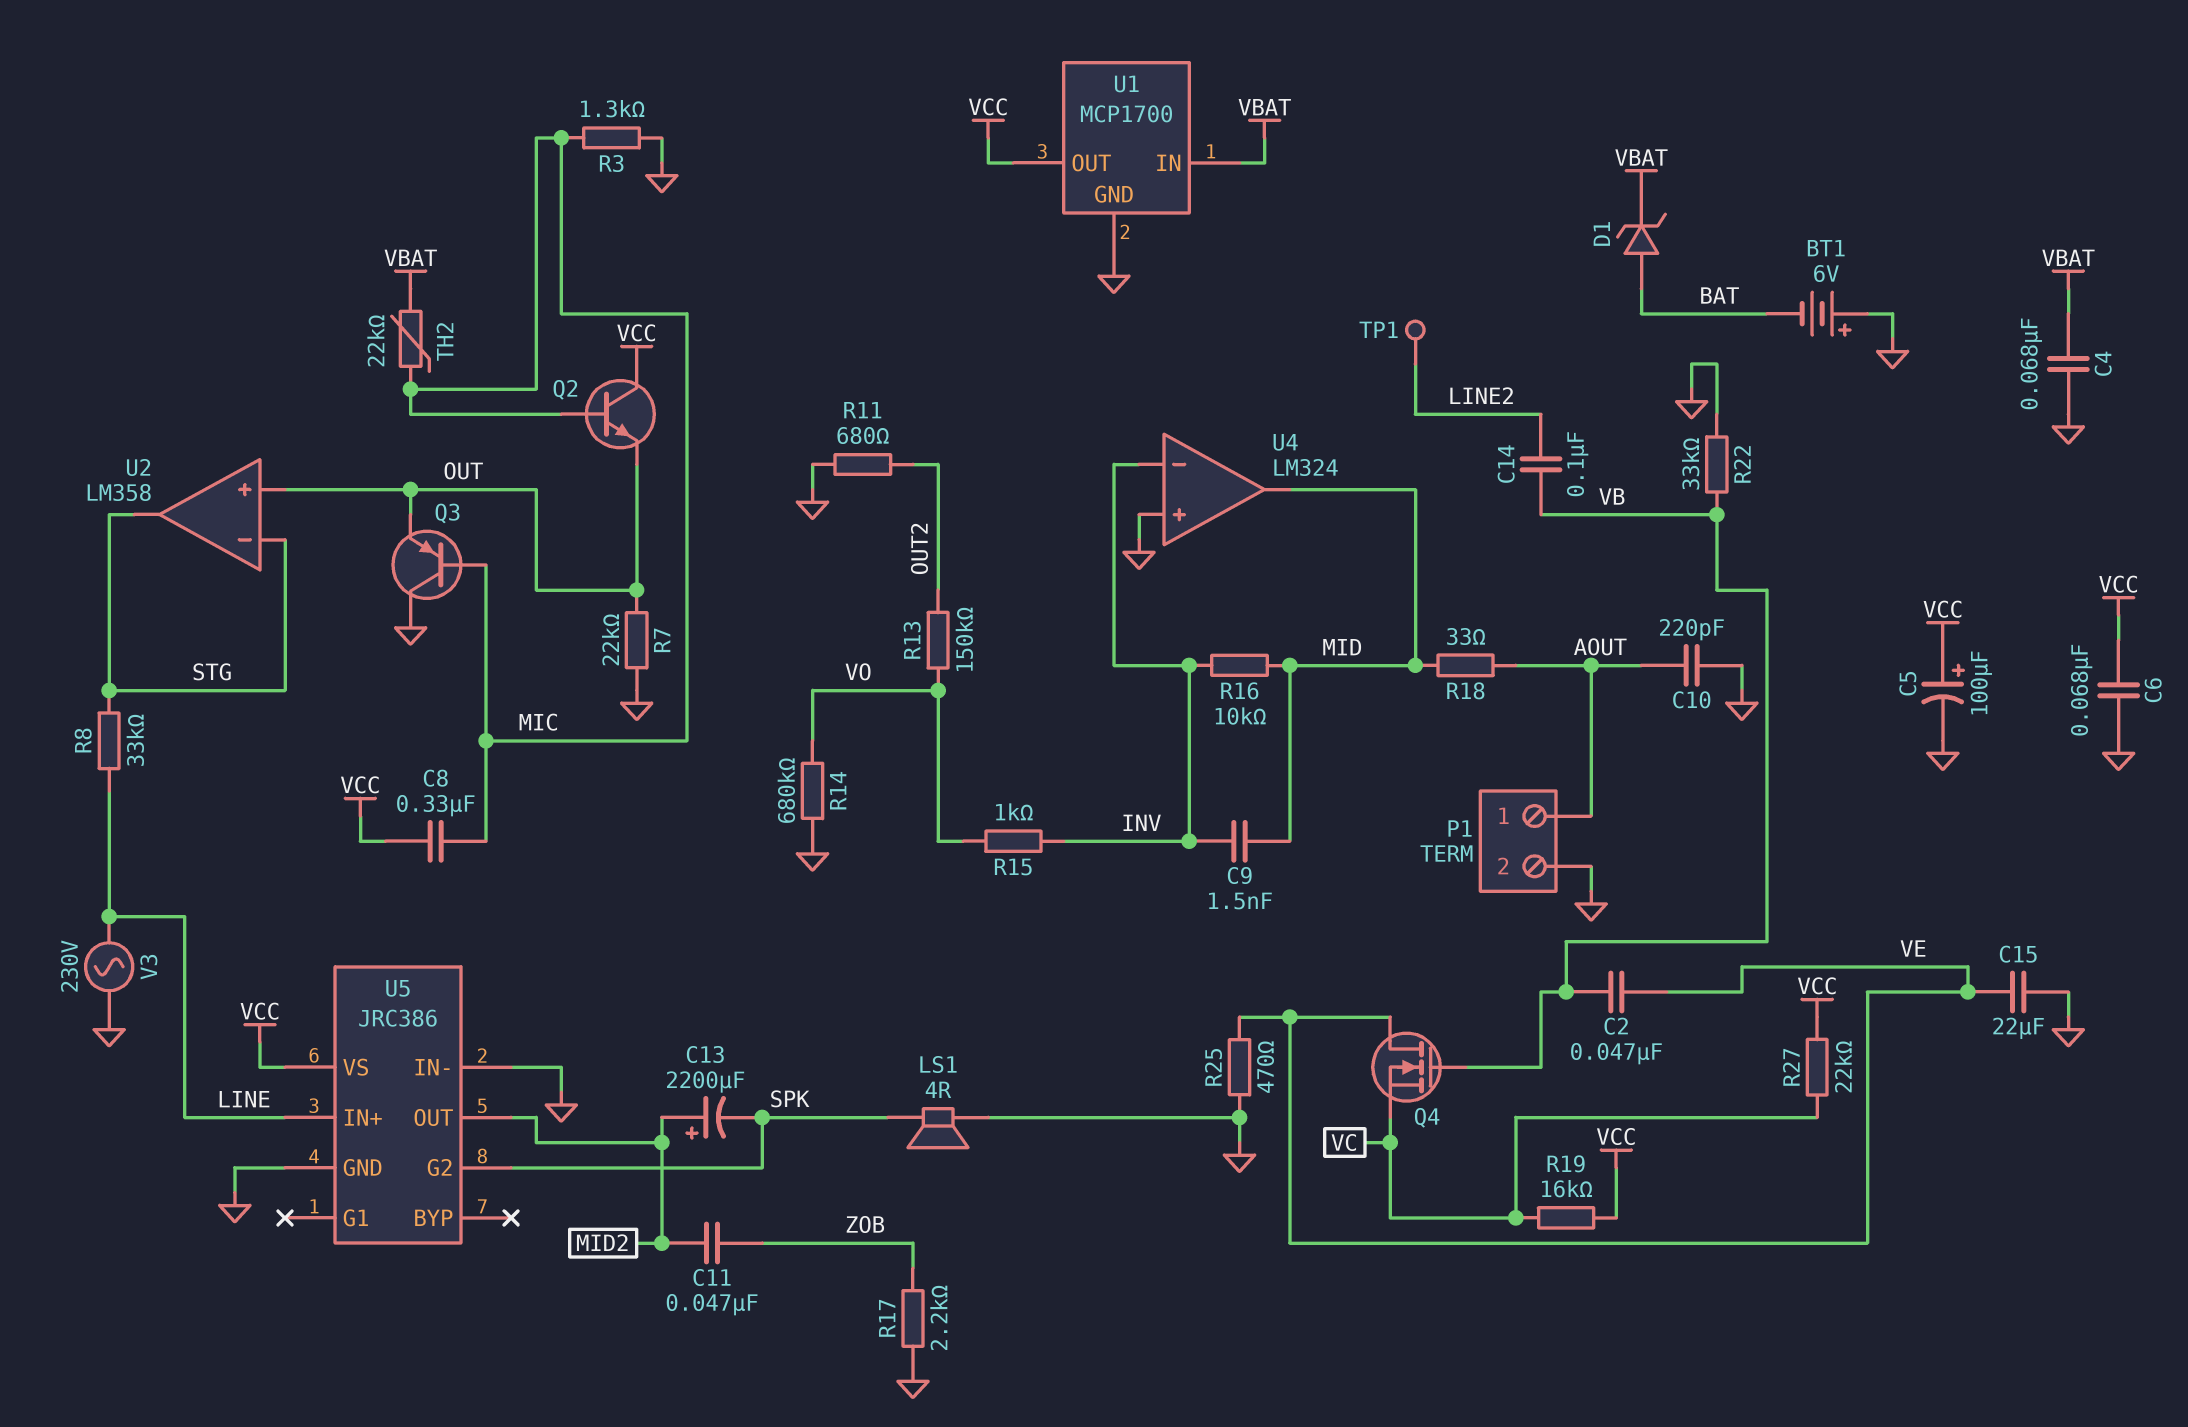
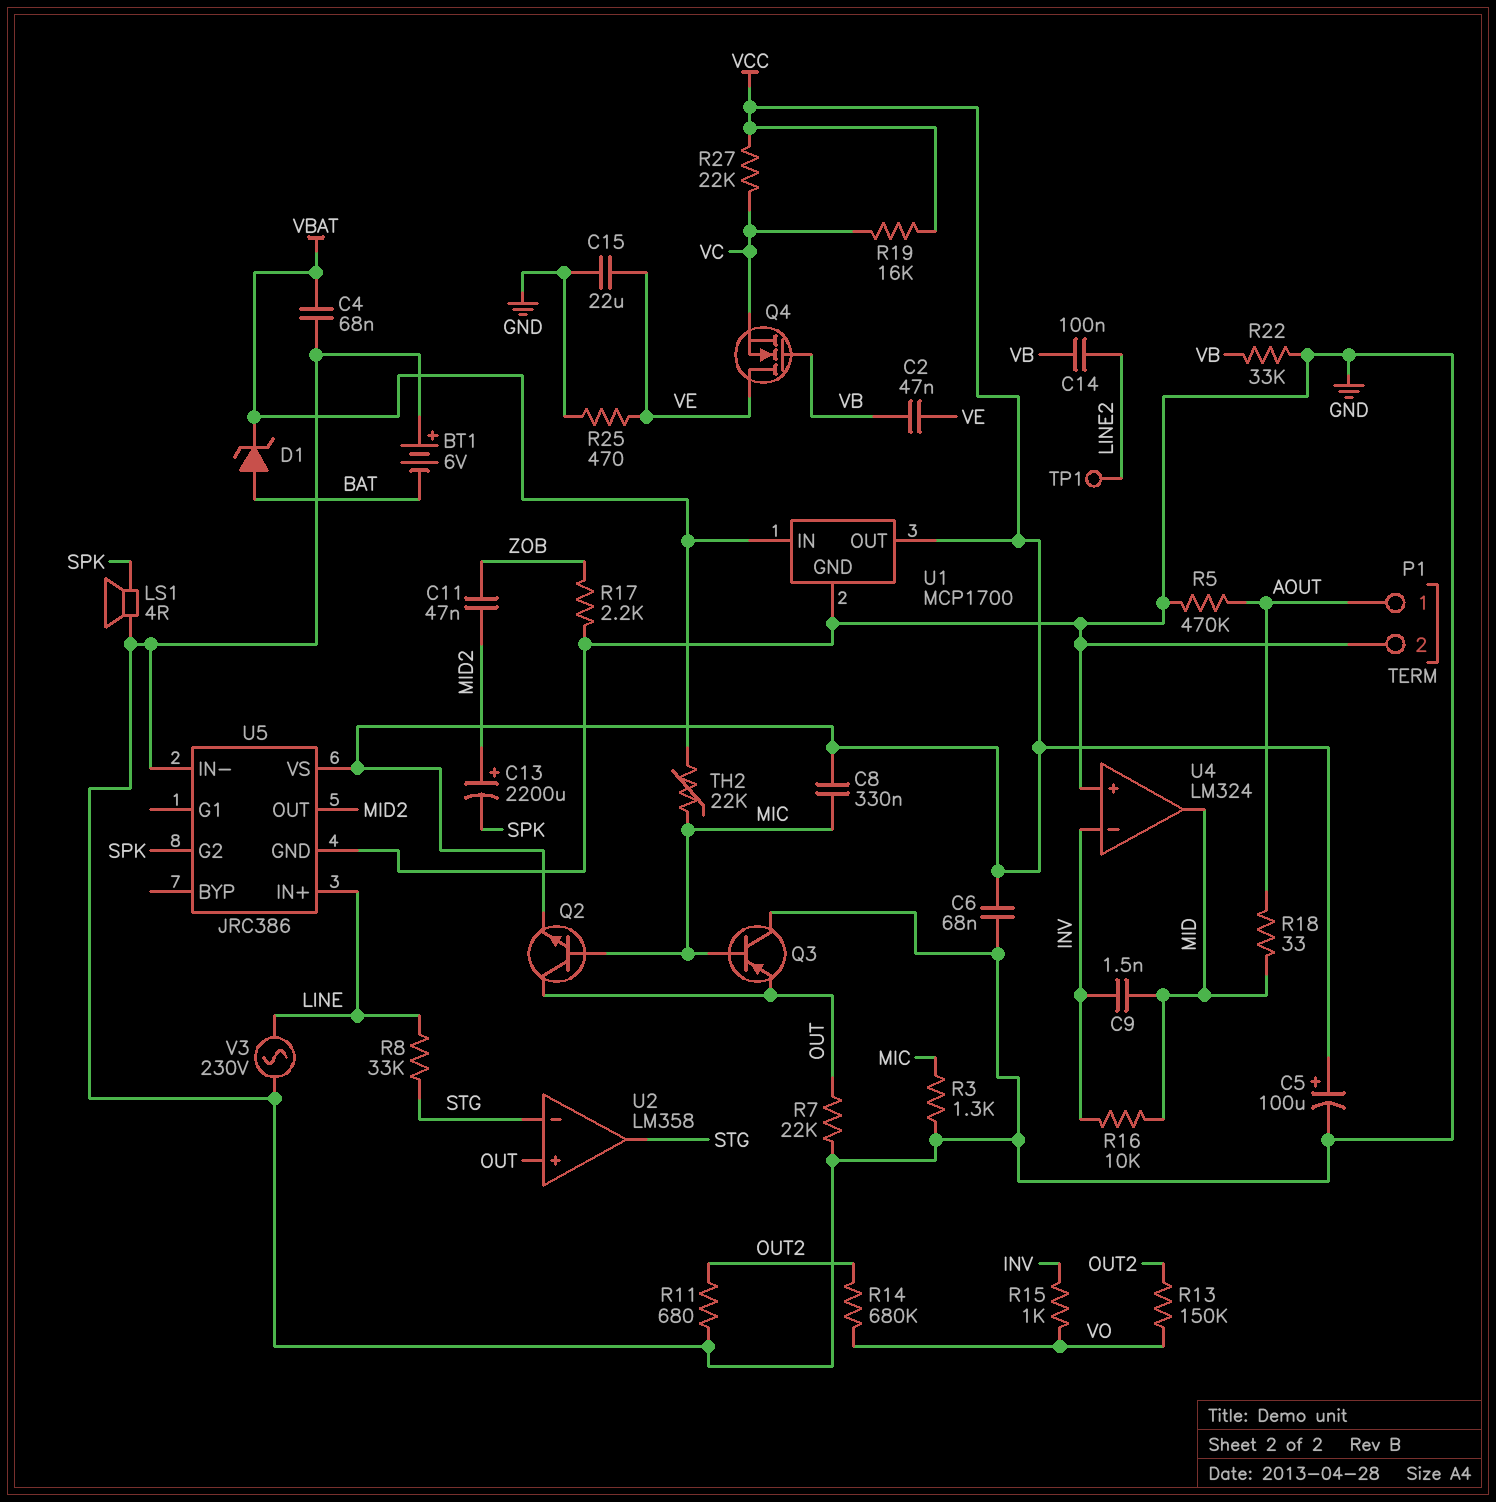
C10: 220pF (AOUT, GND) -> none
Q2: NPN (B MIC, C VCC, E OUT) -> NPN (B MIC, C OUT, E VCC)
R5: none -> 470k (AOUT, GND)
R14: 680k (GND, VO) -> 680k (OUT2, VO)

